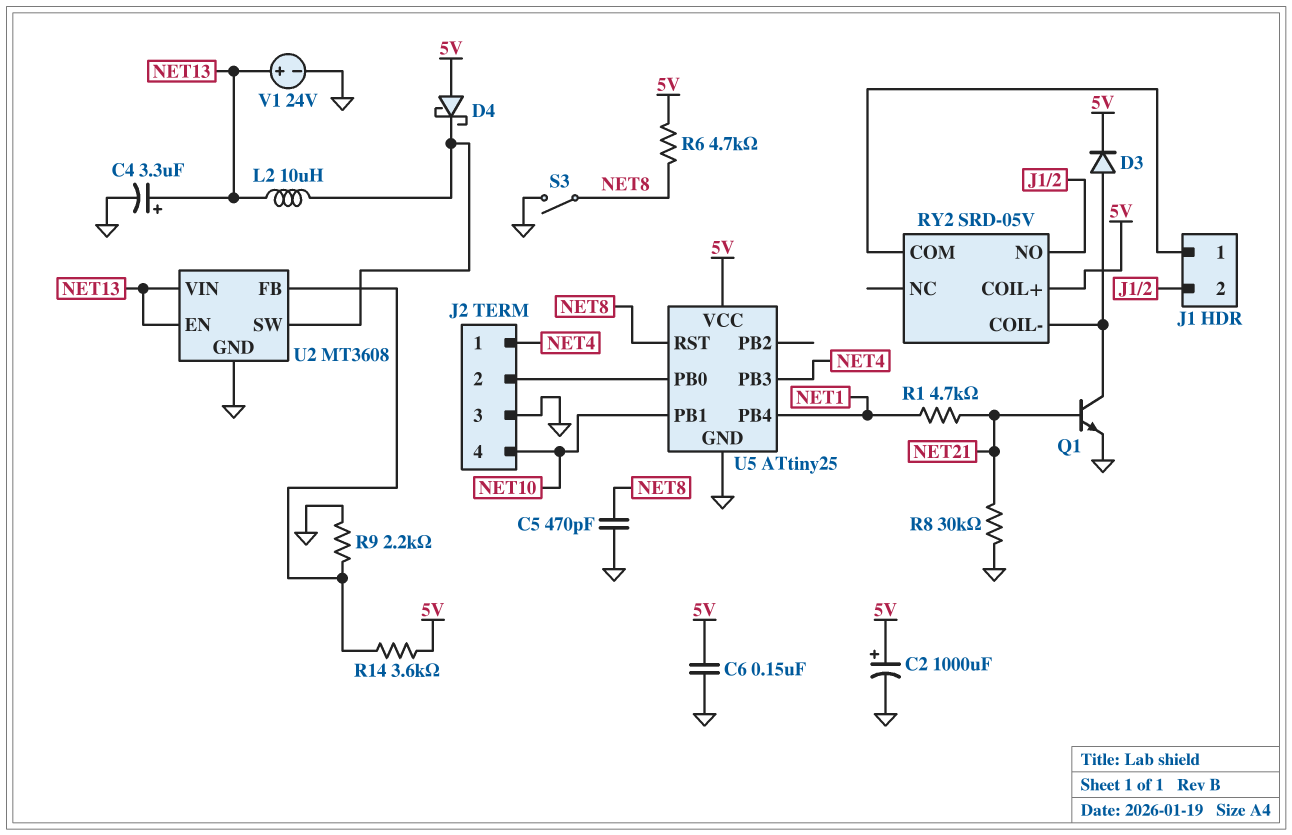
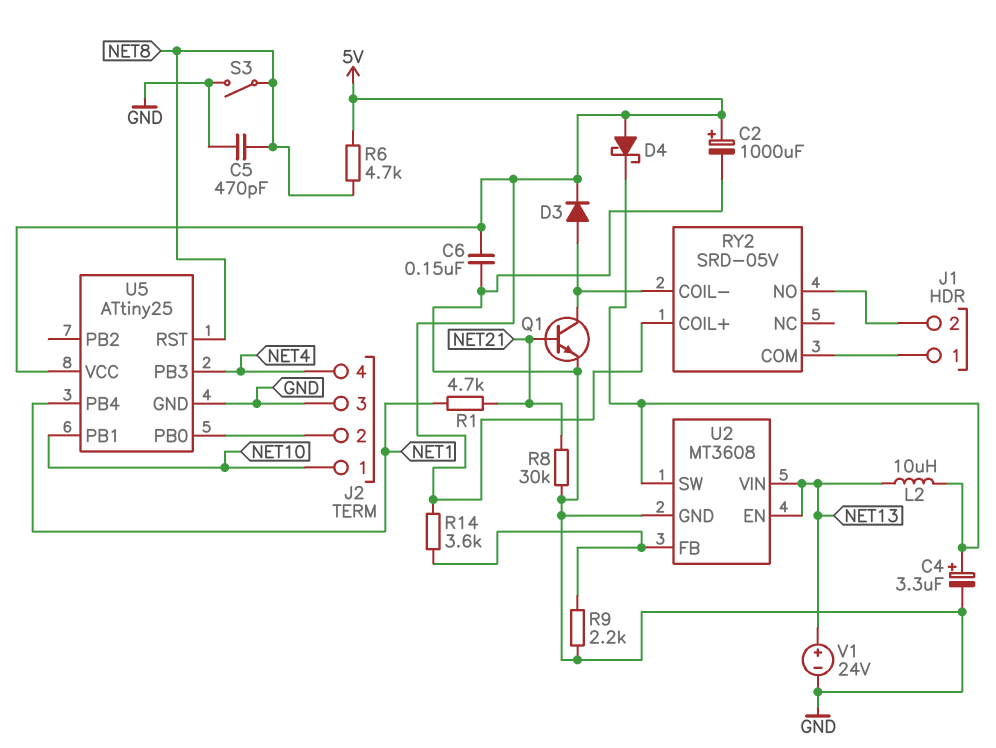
C4: 3.3uF (plus NET13, minus GND) -> 3.3uF (plus U2/SW, minus GND)
J2 pin 1: NET4 -> NET10
J2 pin 4: NET10 -> NET4

